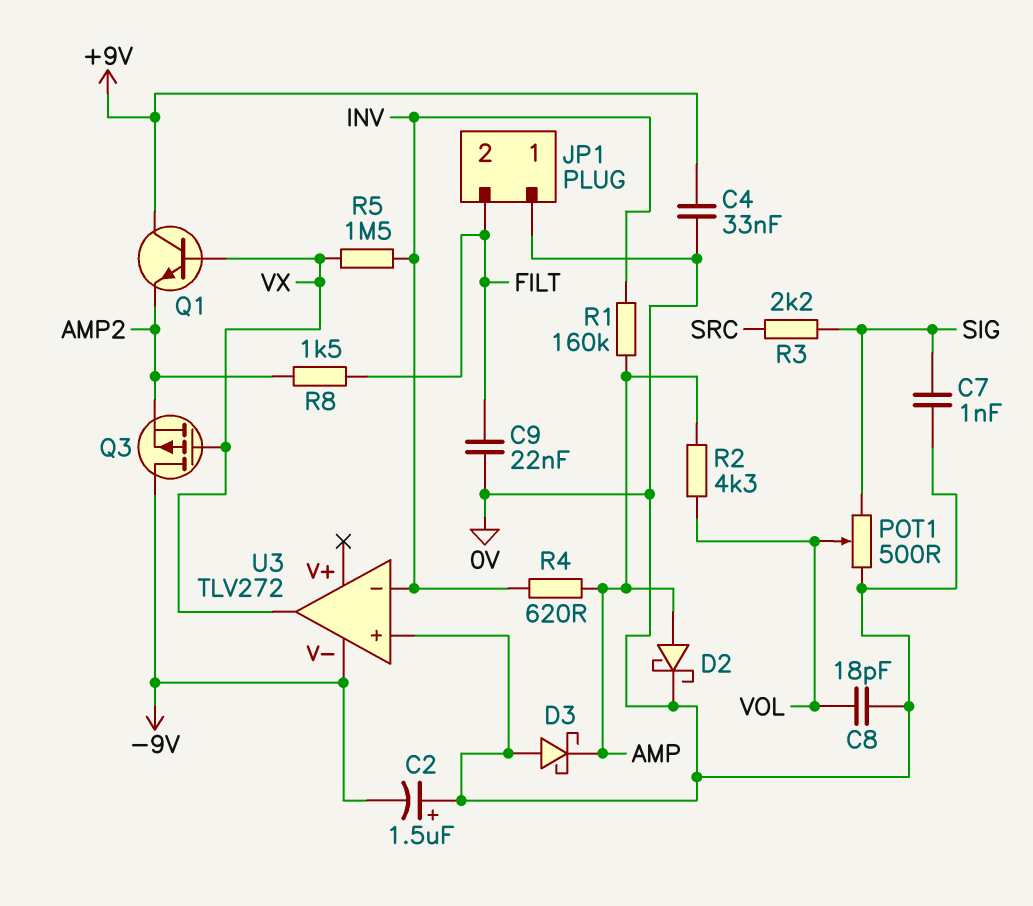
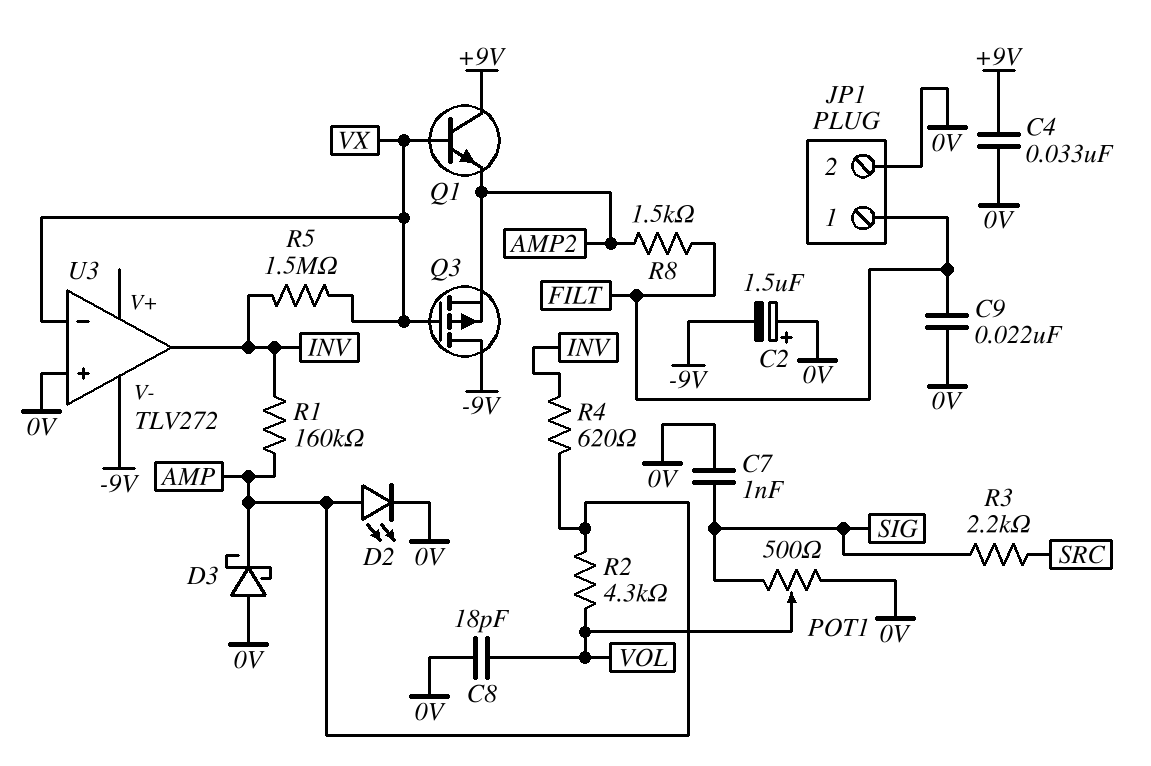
D2: schottky (A AMP, K 0V) -> LED (A AMP, K 0V)
JP1 pin 1: 0V -> FILT
JP1 pin 2: FILT -> 0V
U3 pin in-: INV -> VX
U3 pin out: VX -> INV

